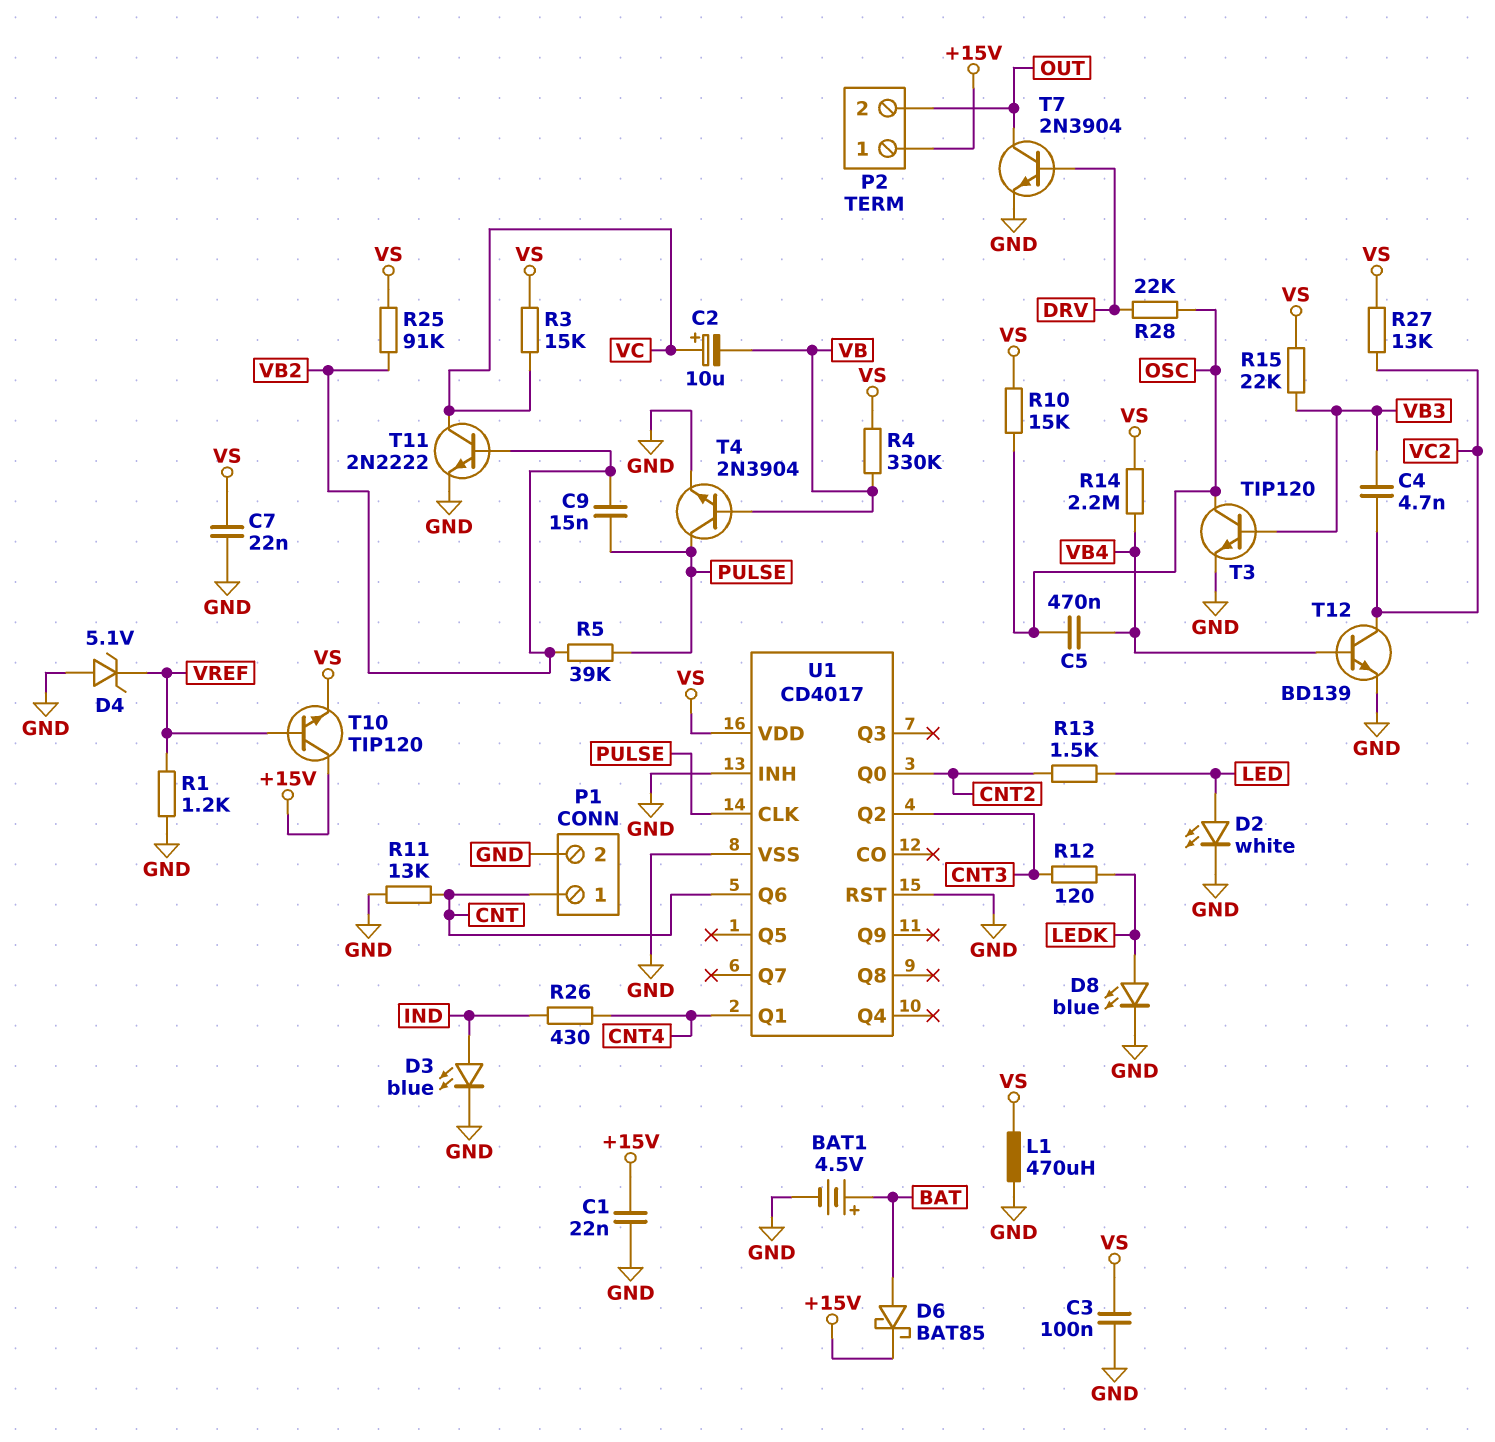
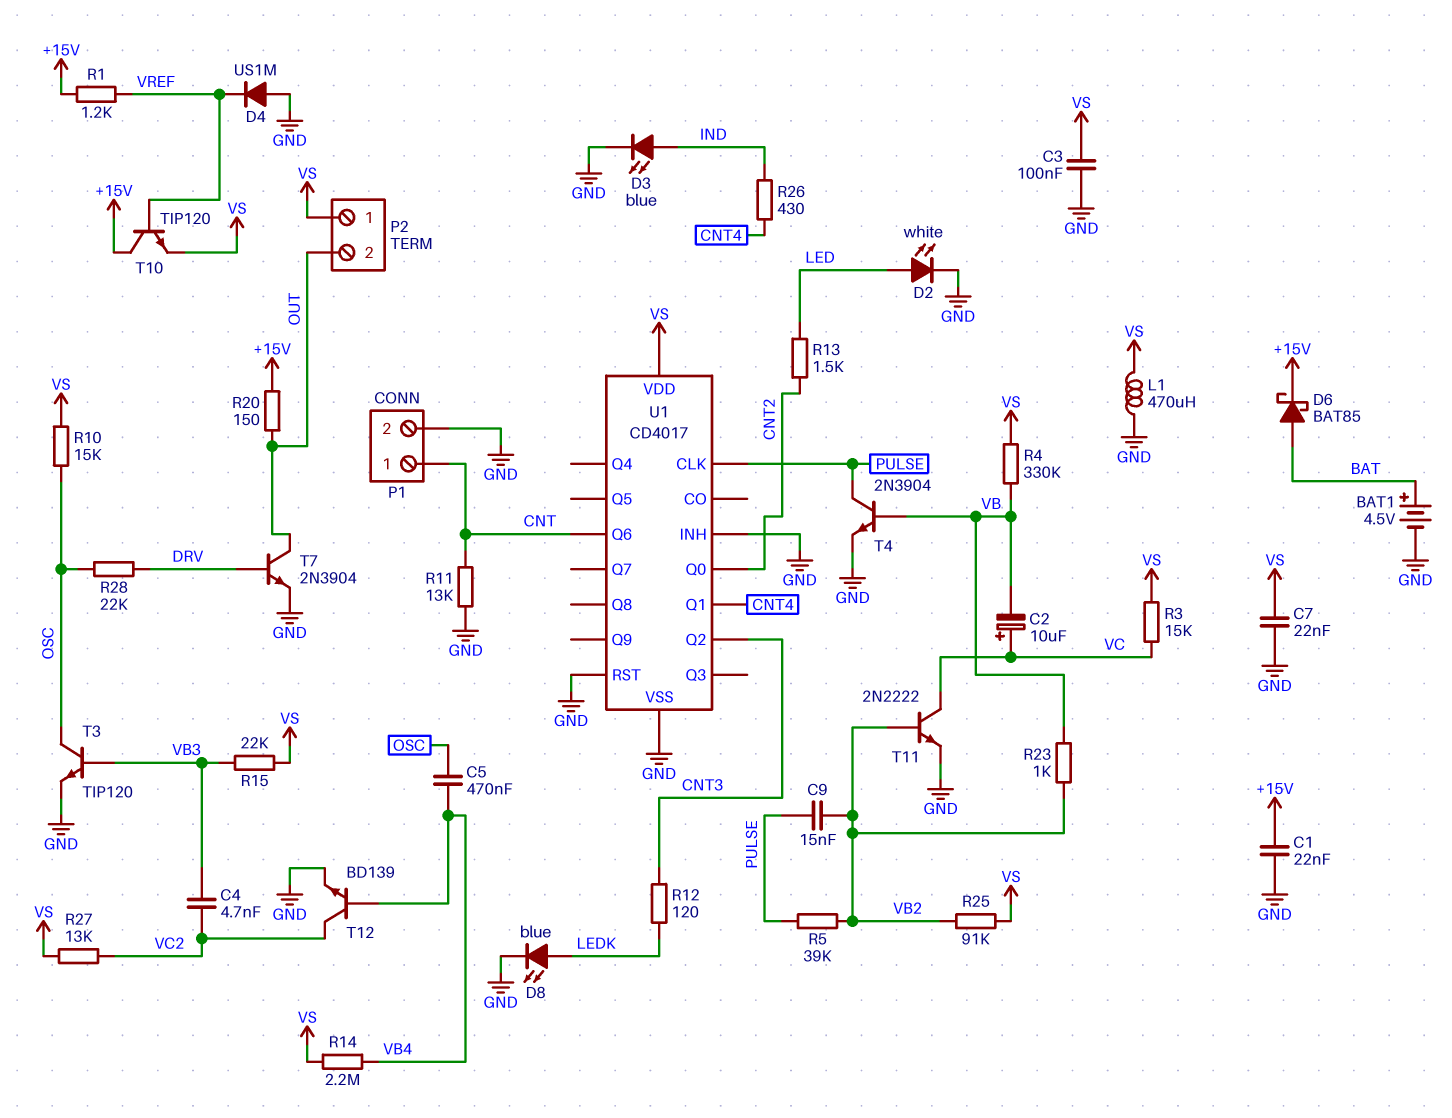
D4: zener 5.1V (A GND, K VREF) -> diode US1M (A GND, K VREF)
P2 pin 1: +15V -> VS
R1: 1.2k (GND, VREF) -> 1.2k (+15V, VREF)
R20: none -> 150 (+15V, OUT)
R23: none -> 1k (VB, VB2)

